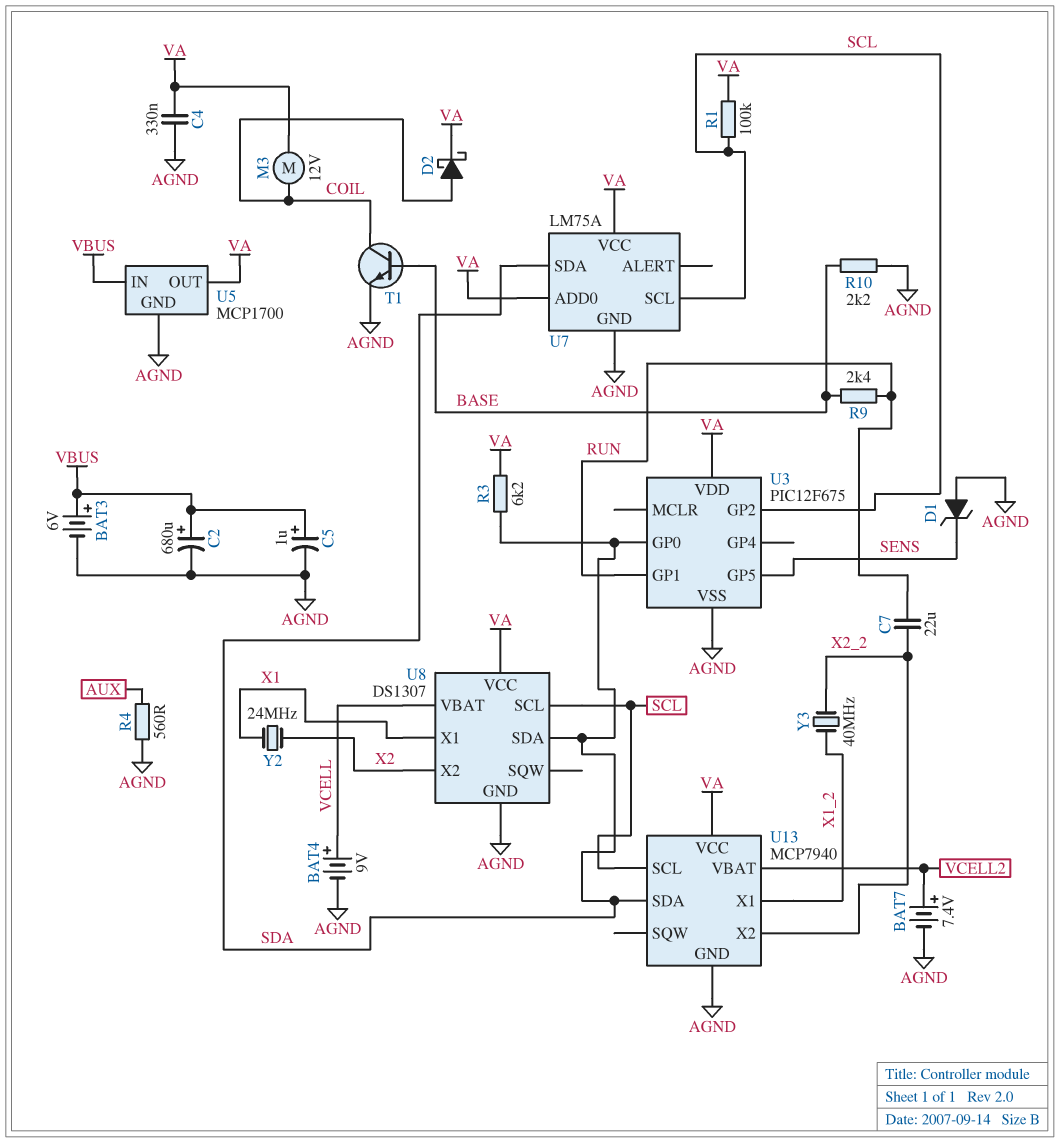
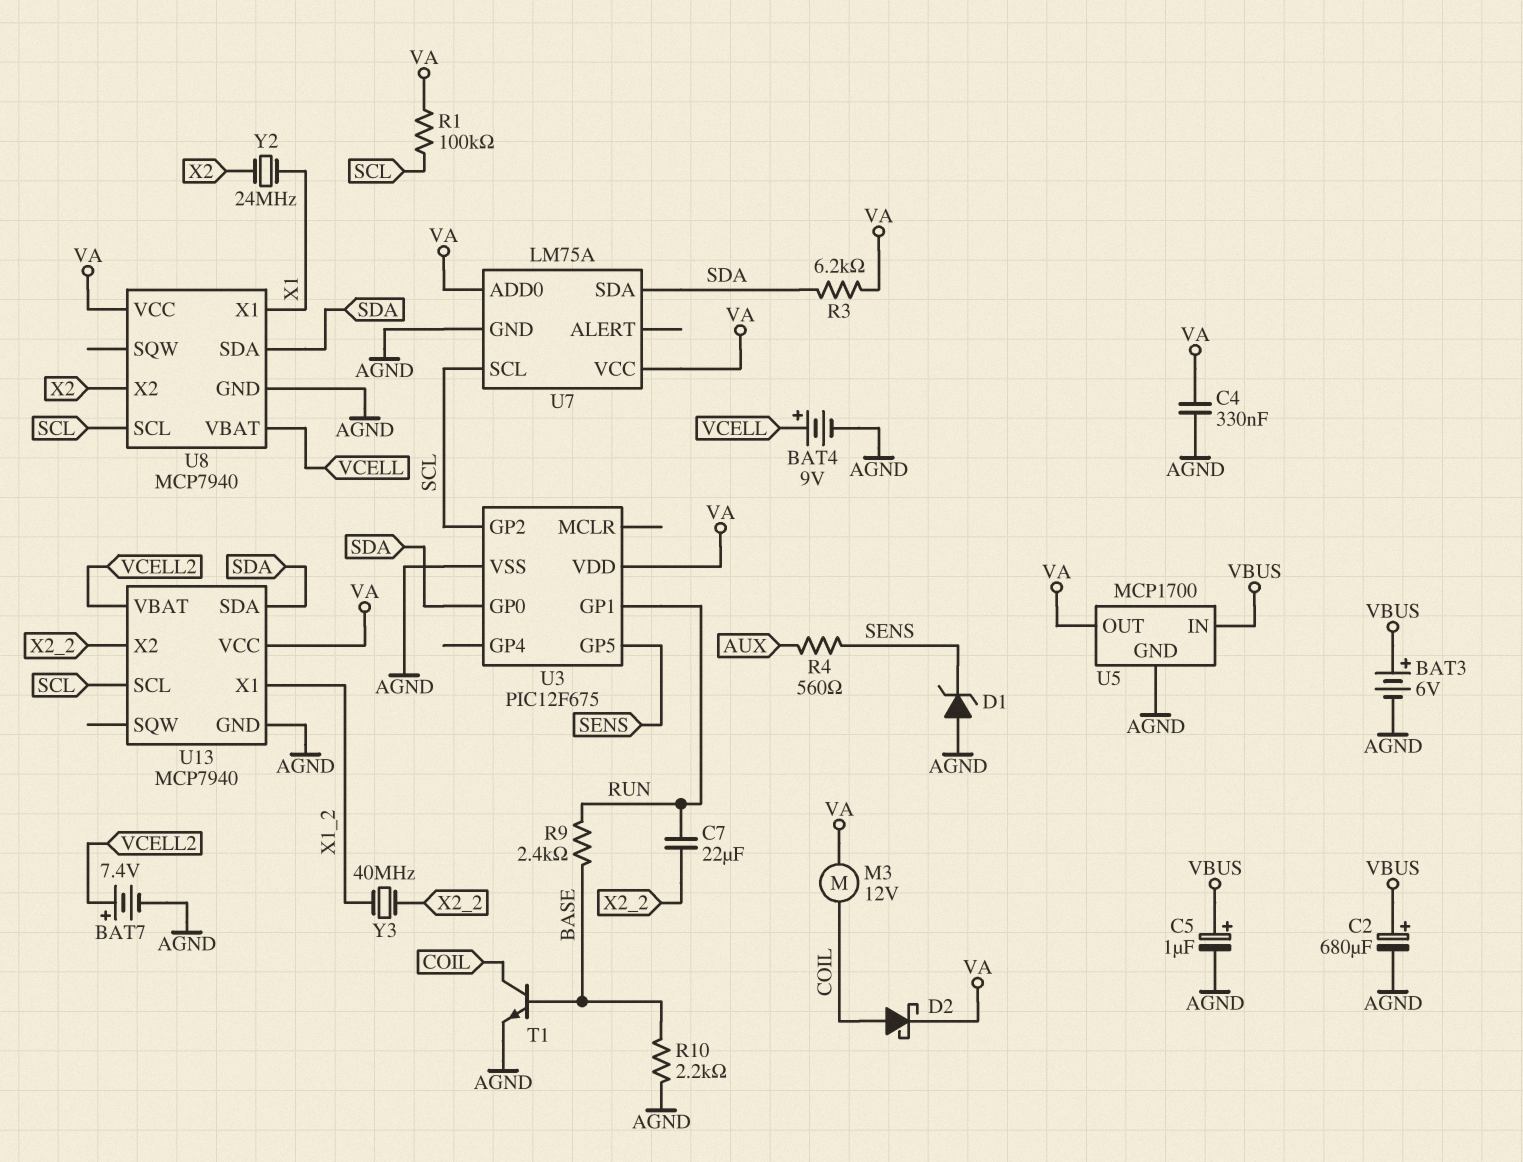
R4: 560 (AGND, AUX) -> 560 (AUX, SENS)
U8: DS1307 -> MCP7940

